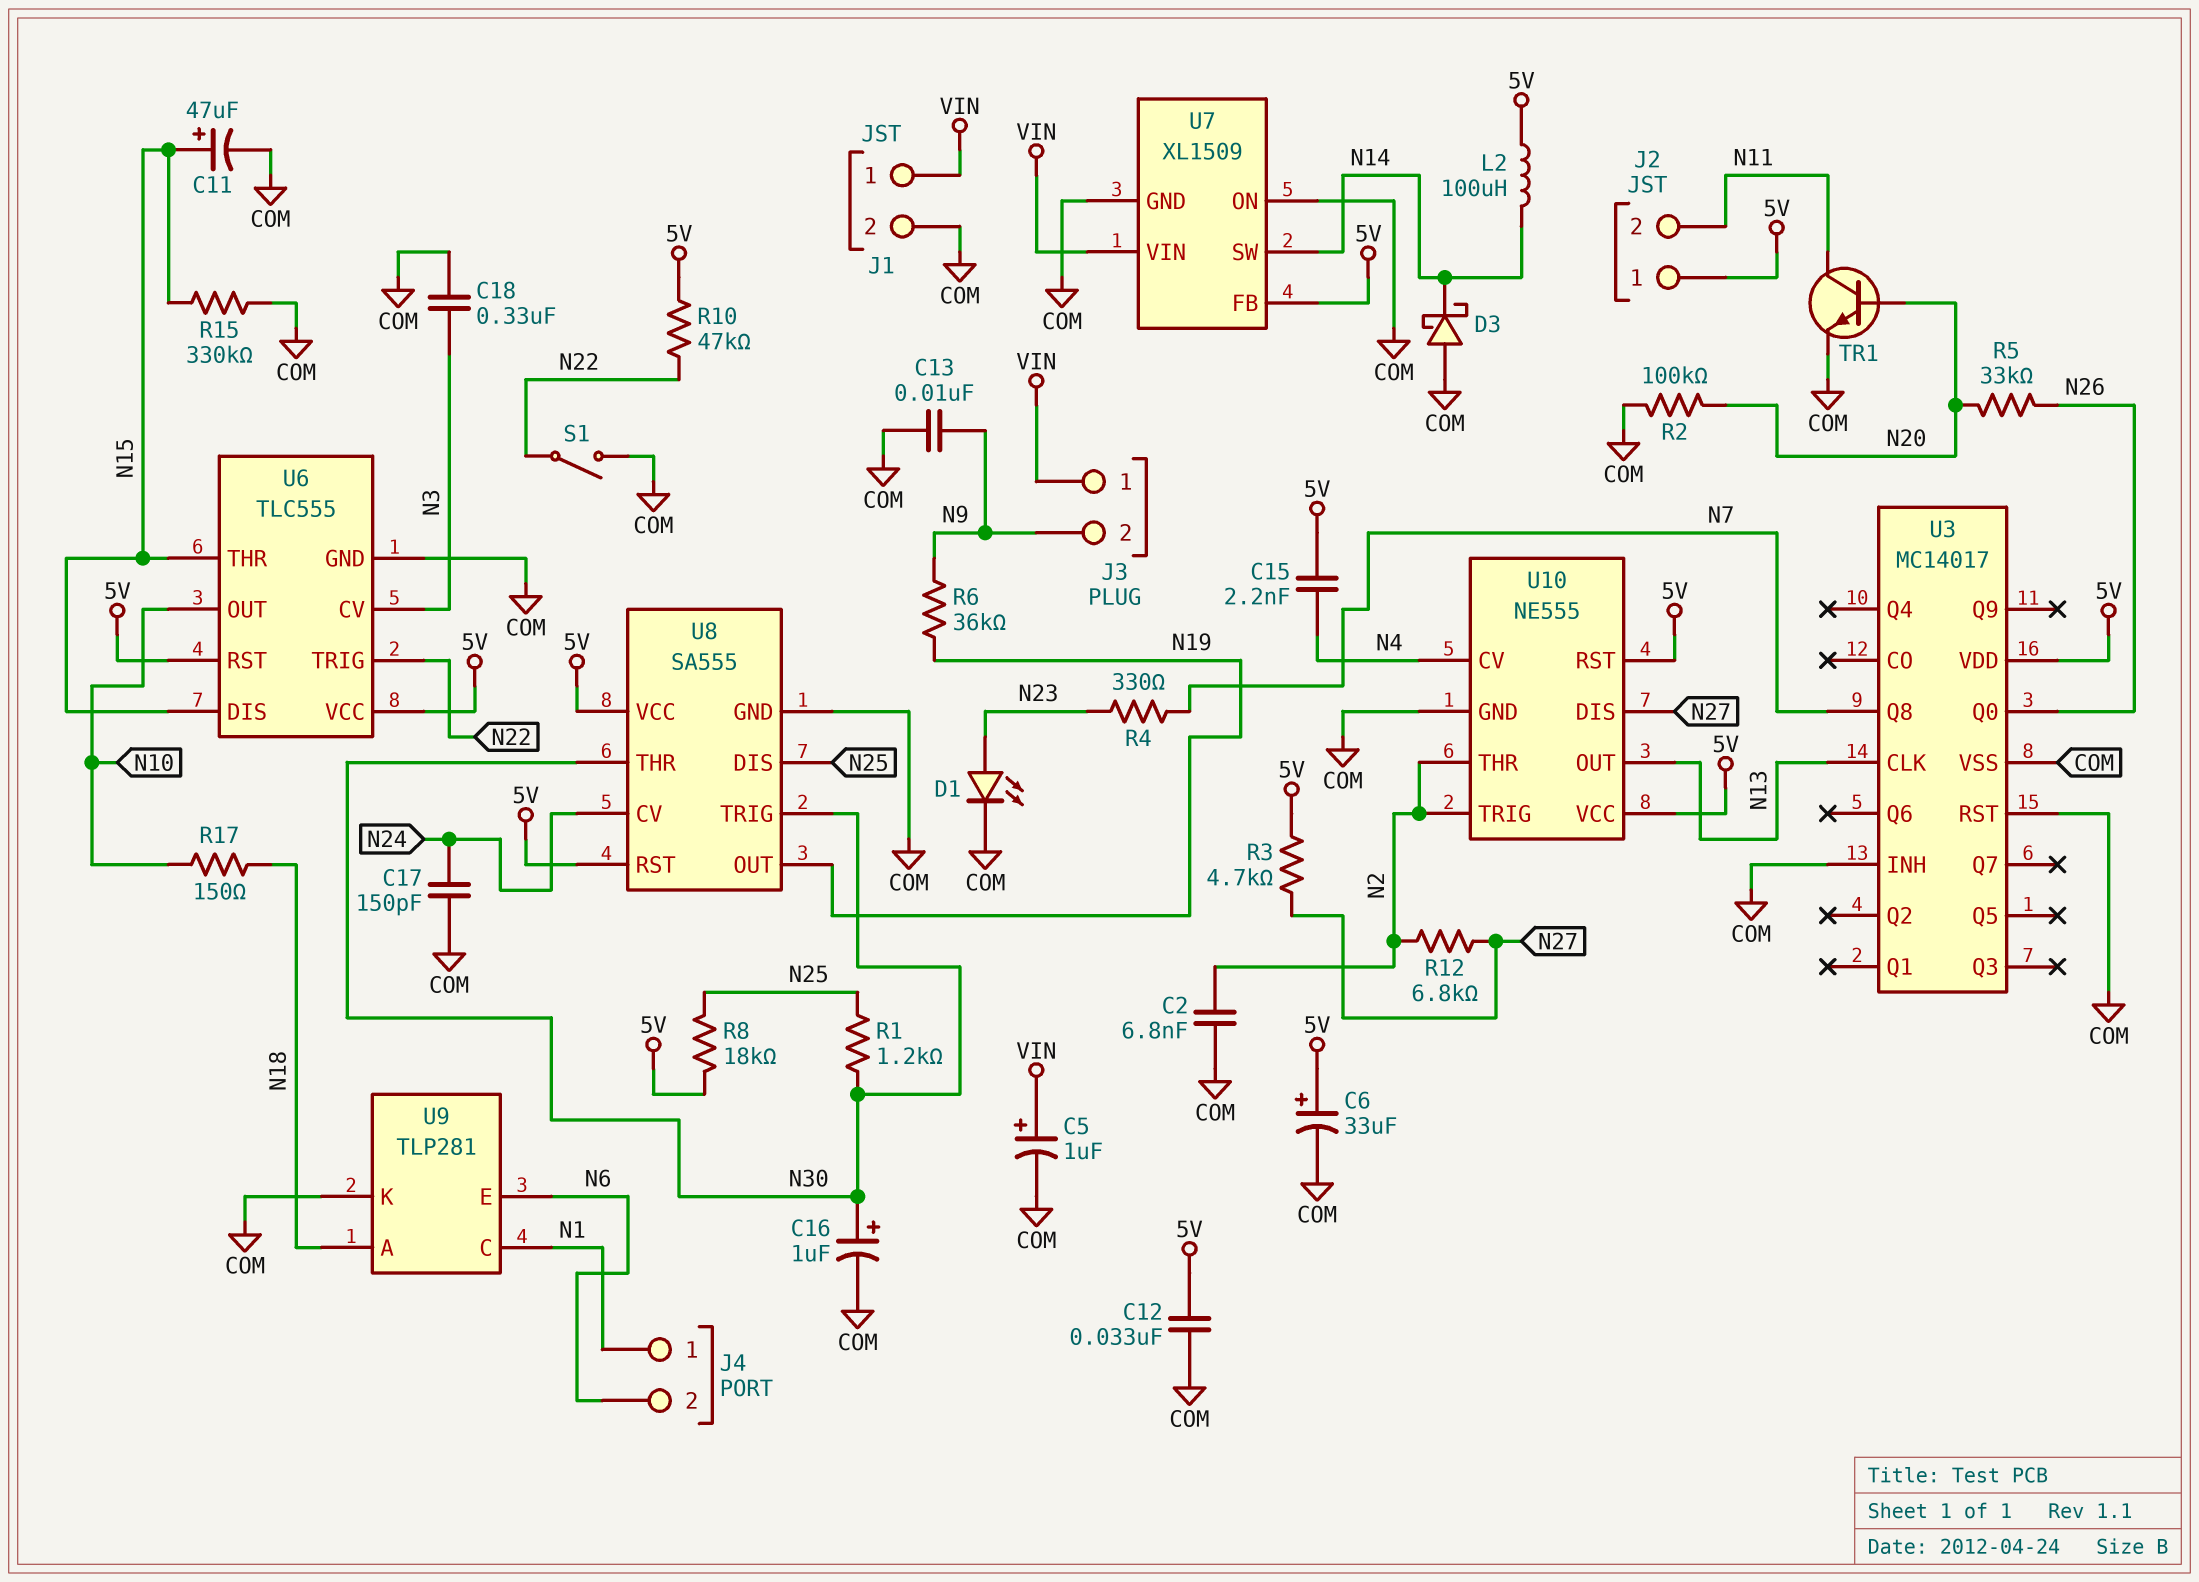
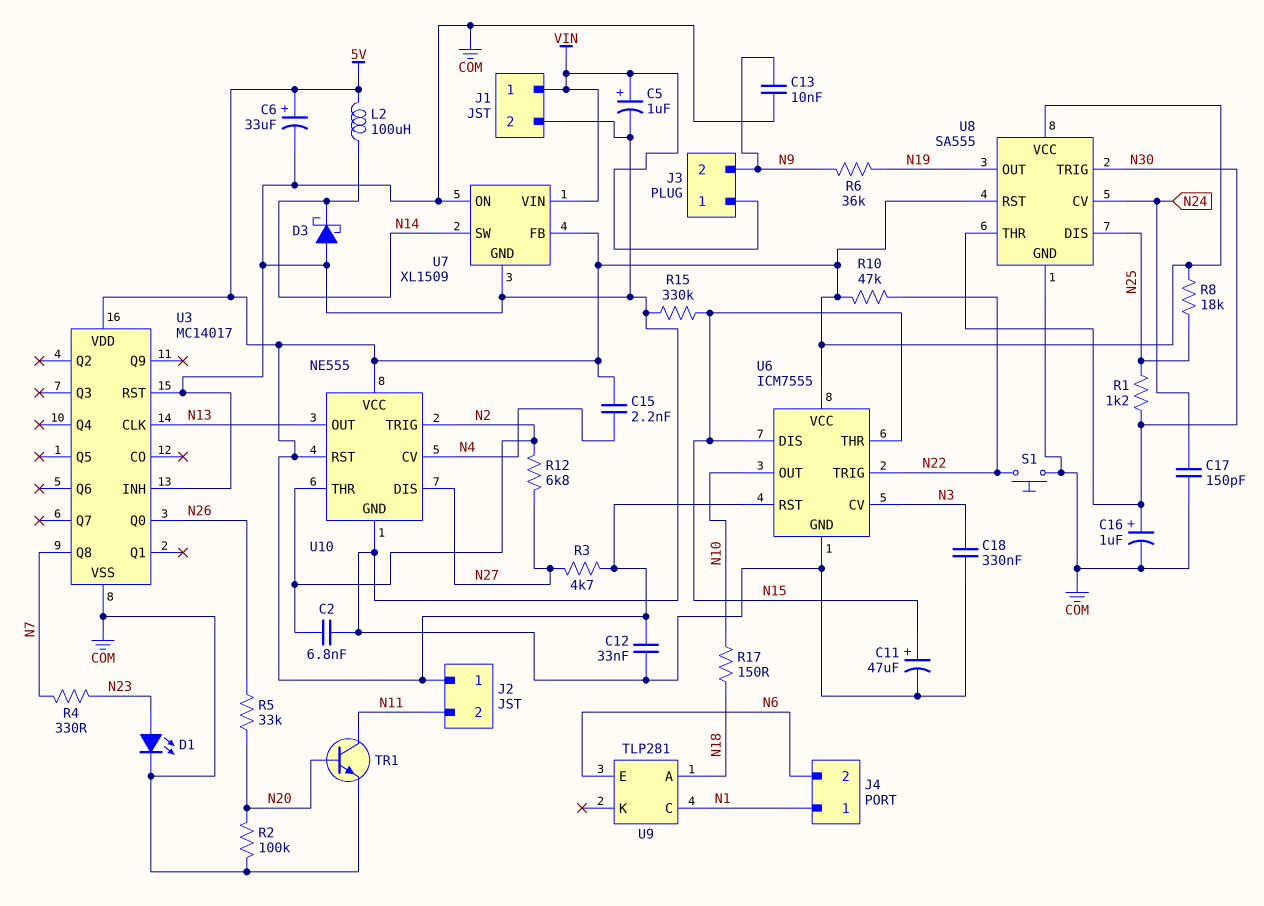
S1: switch (COM, N22) -> button (COM, N22)
U6: TLC555 -> ICM7555
U9 pin K: COM -> none

